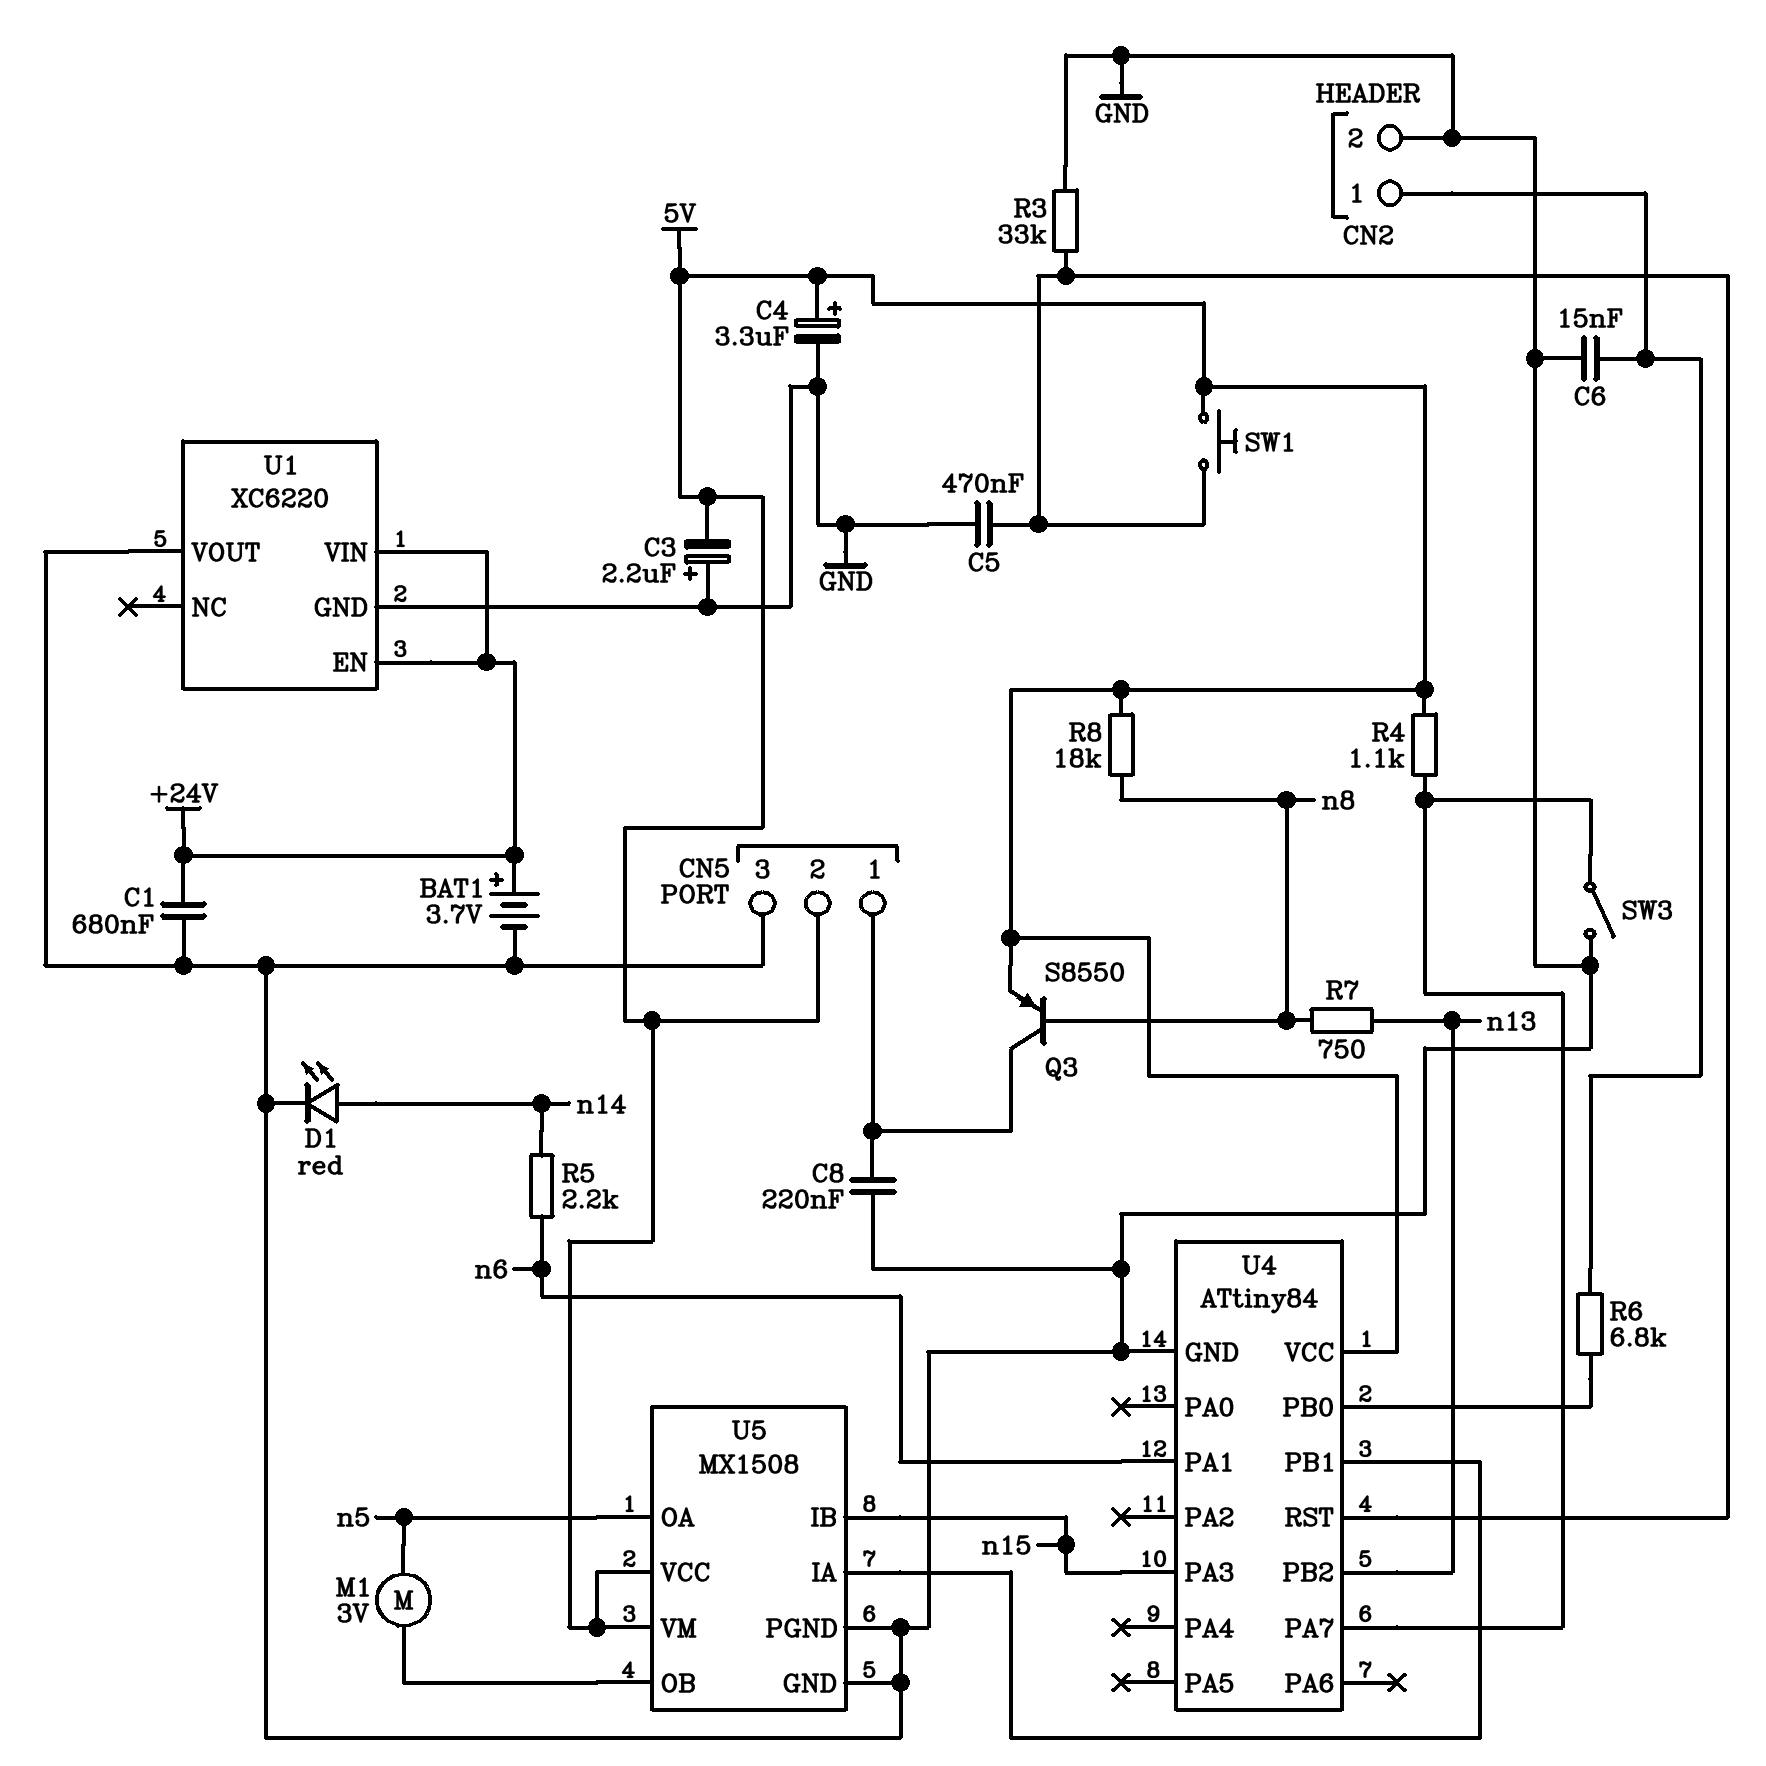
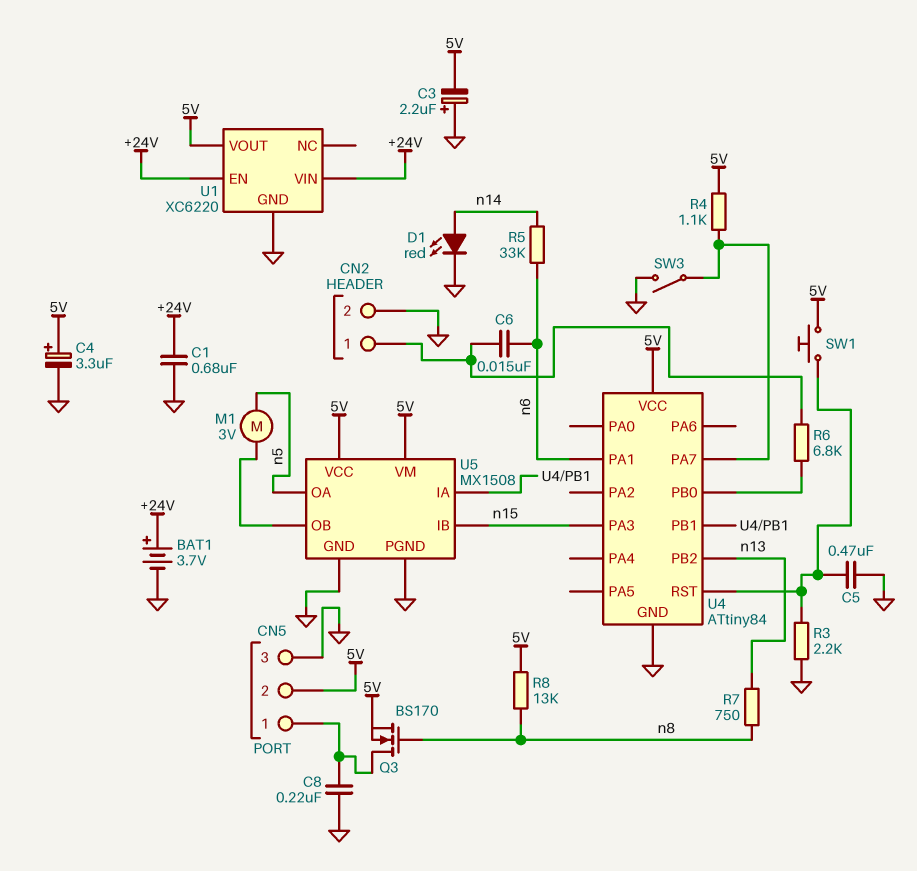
C6: 15nF (CN2/1, GND) -> 15nF (CN2/1, n6)
Q3: PNP S8550 (B n8, C CN5/1, E 5V) -> NMOS BS170 (G n8, D CN5/1, S 5V)
R3: 33k (GND, U4/RST) -> 2.2k (GND, U4/RST)
R5: 2.2k (n6, n14) -> 33k (n6, n14)
R8: 18k (5V, n8) -> 13k (5V, n8)
U1 pin VOUT: GND -> 5V

